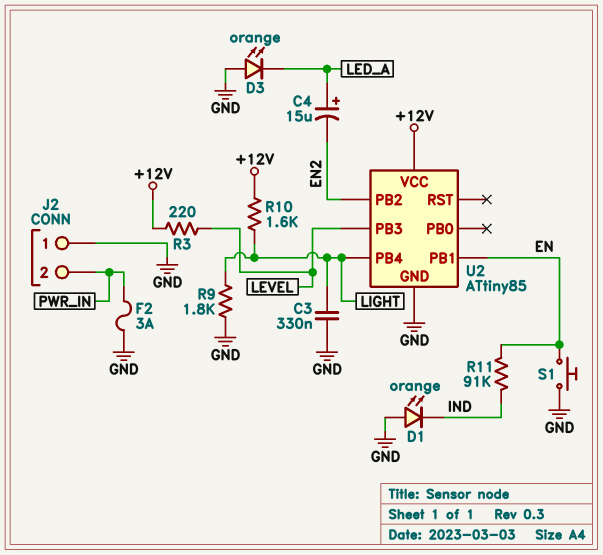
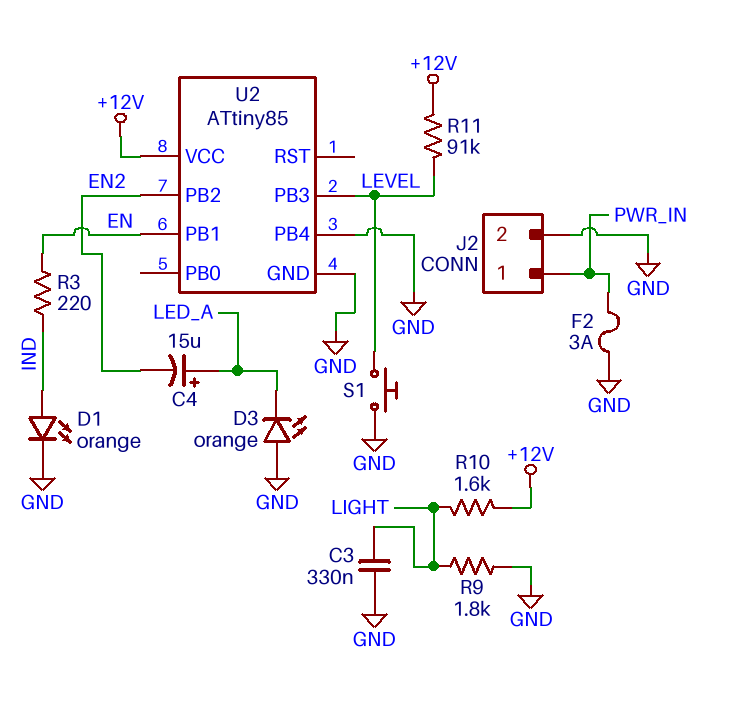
D1: LED orange (A GND, K IND) -> LED orange (A IND, K GND)
J2 pin 1: GND -> PWR_IN
J2 pin 2: PWR_IN -> GND
R3: 220 (+12V, LEVEL) -> 220 (EN, IND)
R11: 91k (EN, IND) -> 91k (+12V, LEVEL)
S1: button (EN, GND) -> button (GND, LEVEL)
U2 pin PB4: LIGHT -> GND

